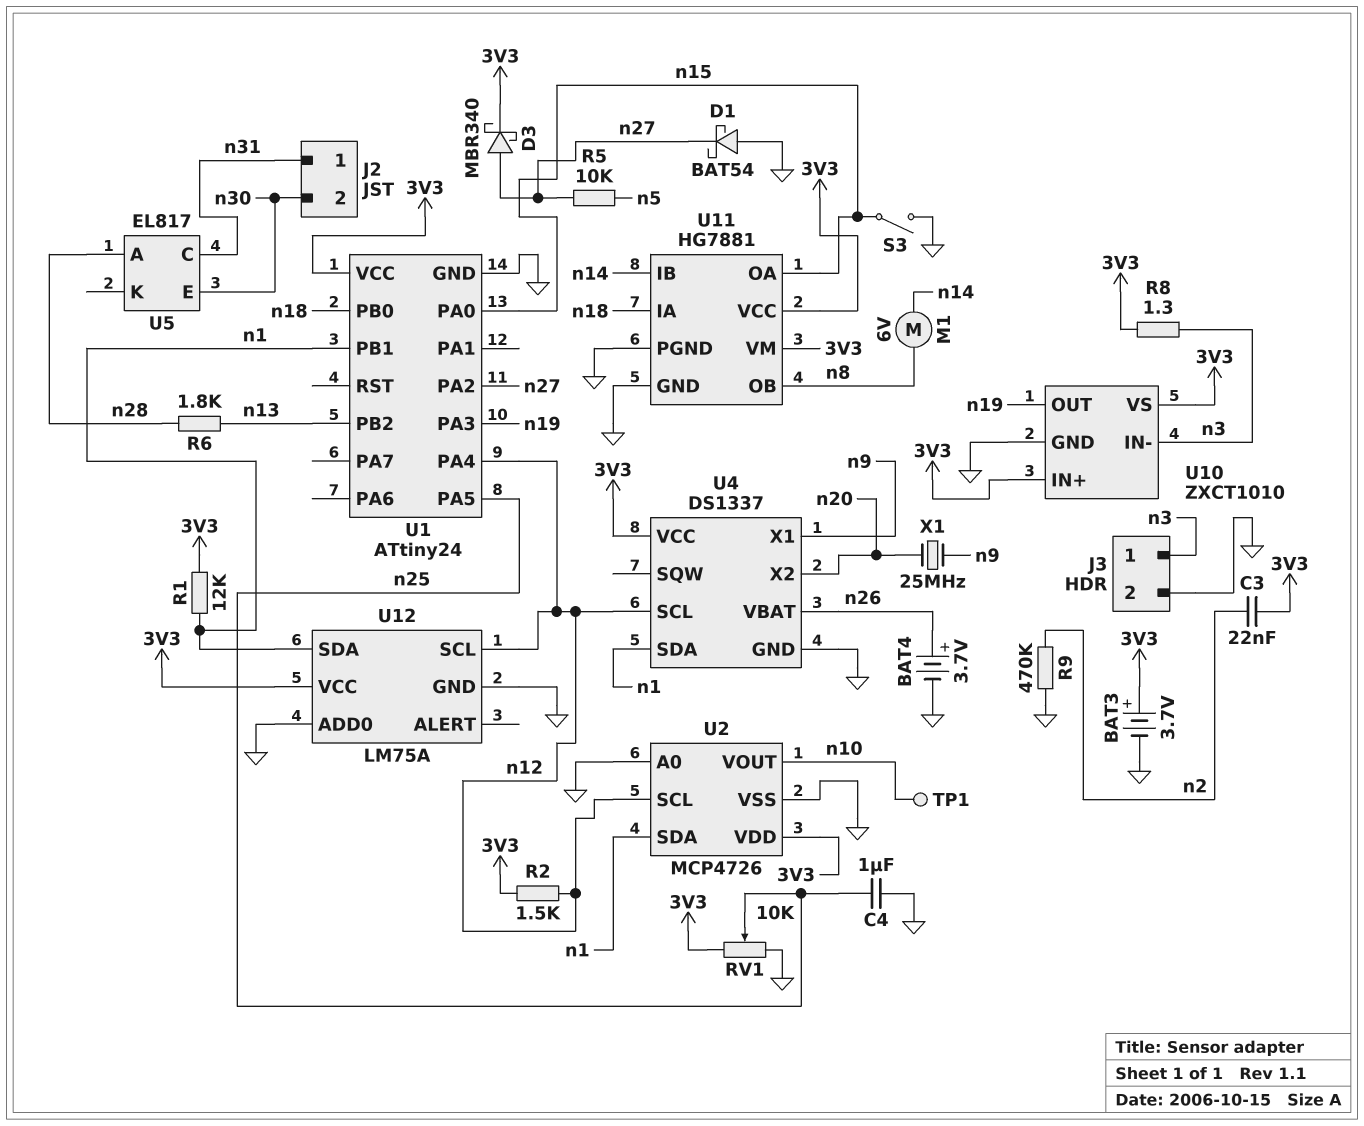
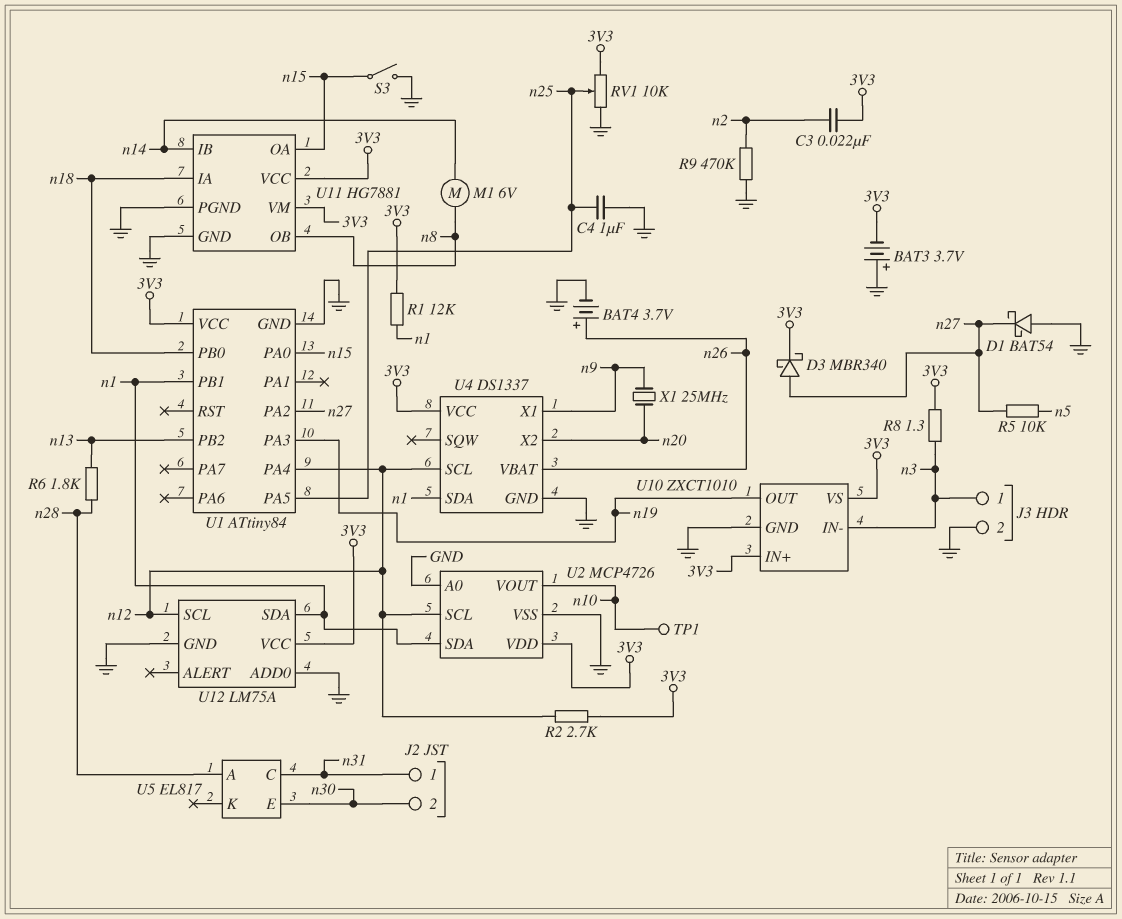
BAT3: 3.7V (plus 3V3, minus GND) -> 3.7V (plus GND, minus 3V3)
R2: 1.5k (3V3, n12) -> 2.7k (3V3, n12)
U1: ATtiny24 -> ATtiny84

